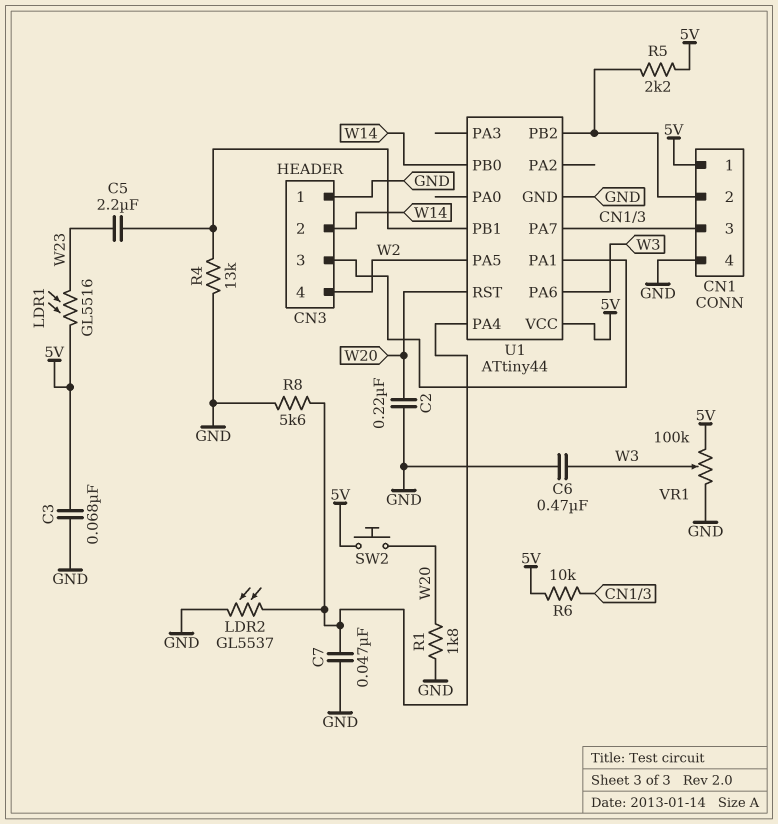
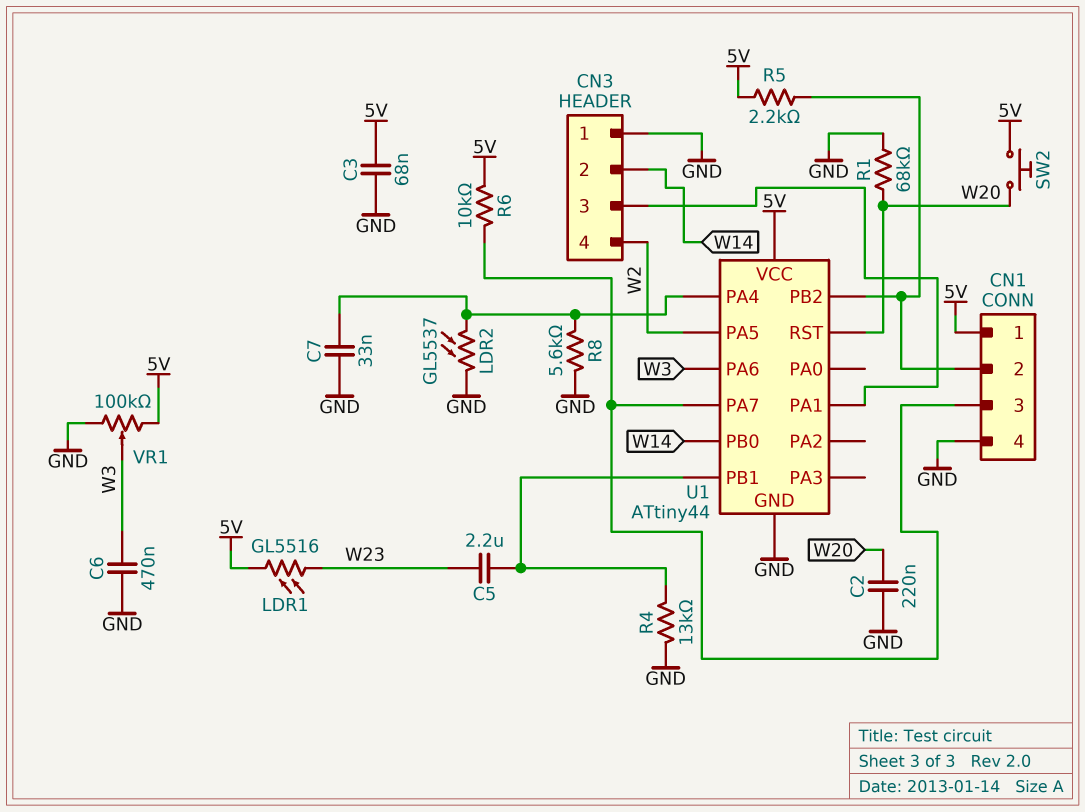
C7: 47nF (GND, U1/PA4) -> 33nF (GND, U1/PA4)
R1: 1.8k (GND, W20) -> 68k (GND, W20)

